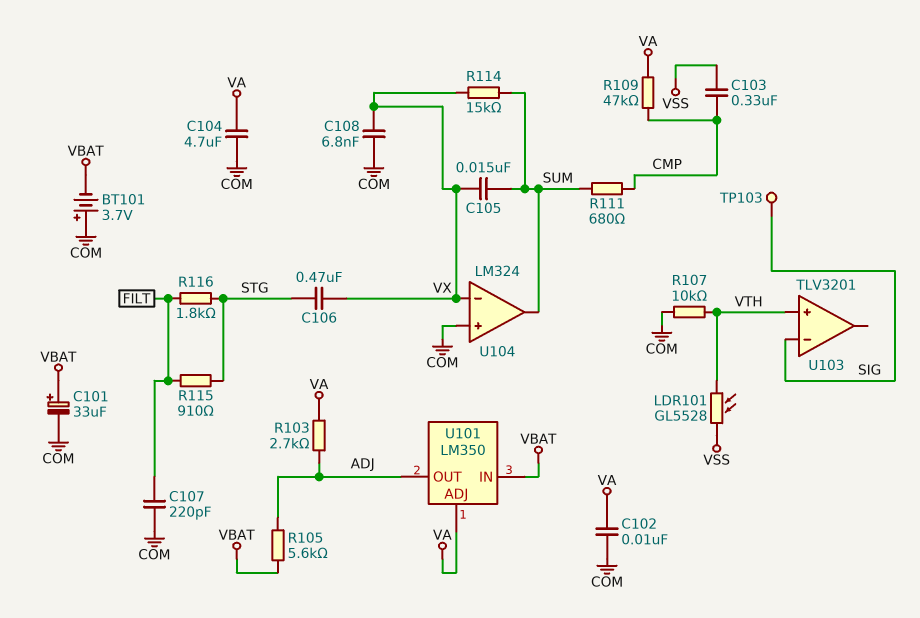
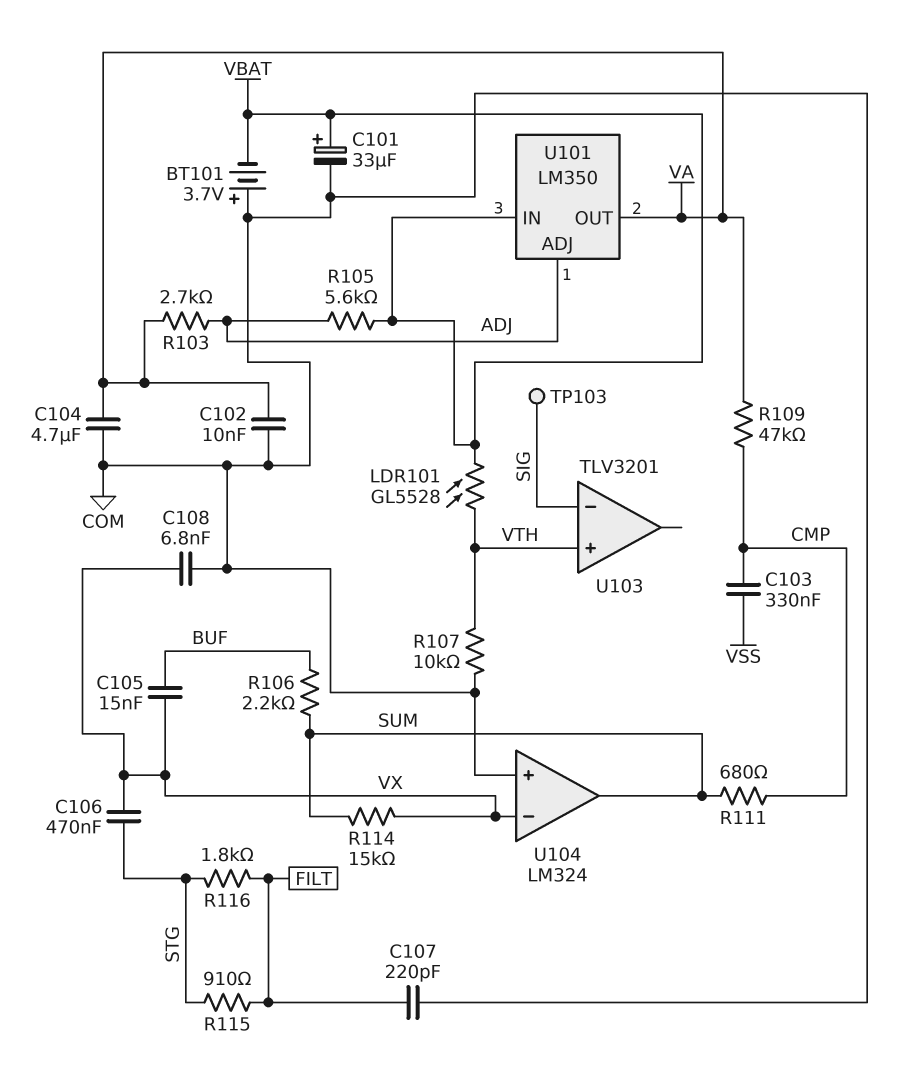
C105: 15nF (SUM, VX) -> 15nF (BUF, VX)
LDR101: GL5528 (VSS, VTH) -> GL5528 (VBAT, VTH)
R106: none -> 2.2k (BUF, SUM)
U101 pin ADJ: VA -> ADJ
U101 pin OUT: ADJ -> VA

